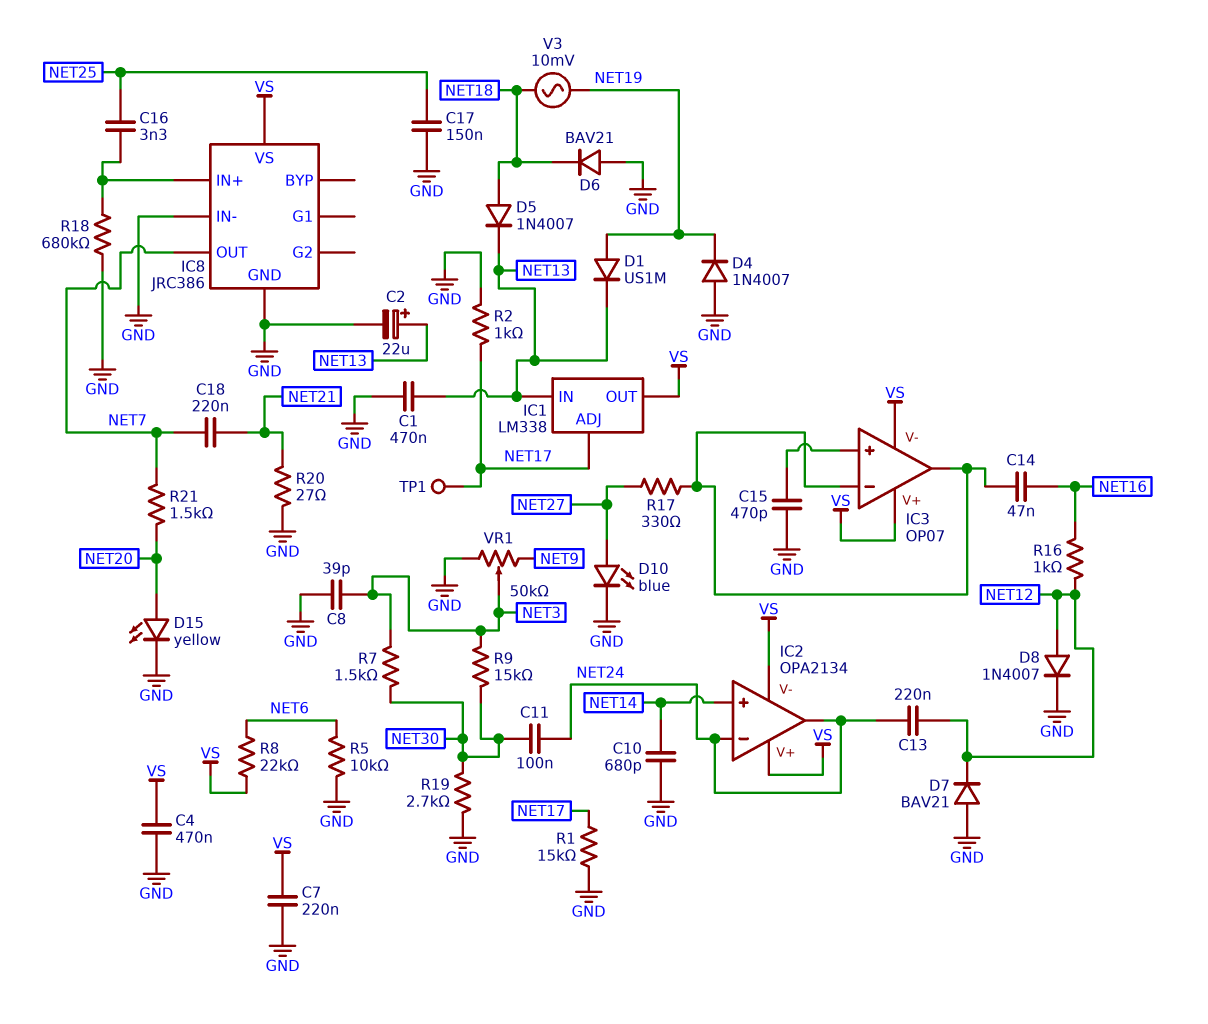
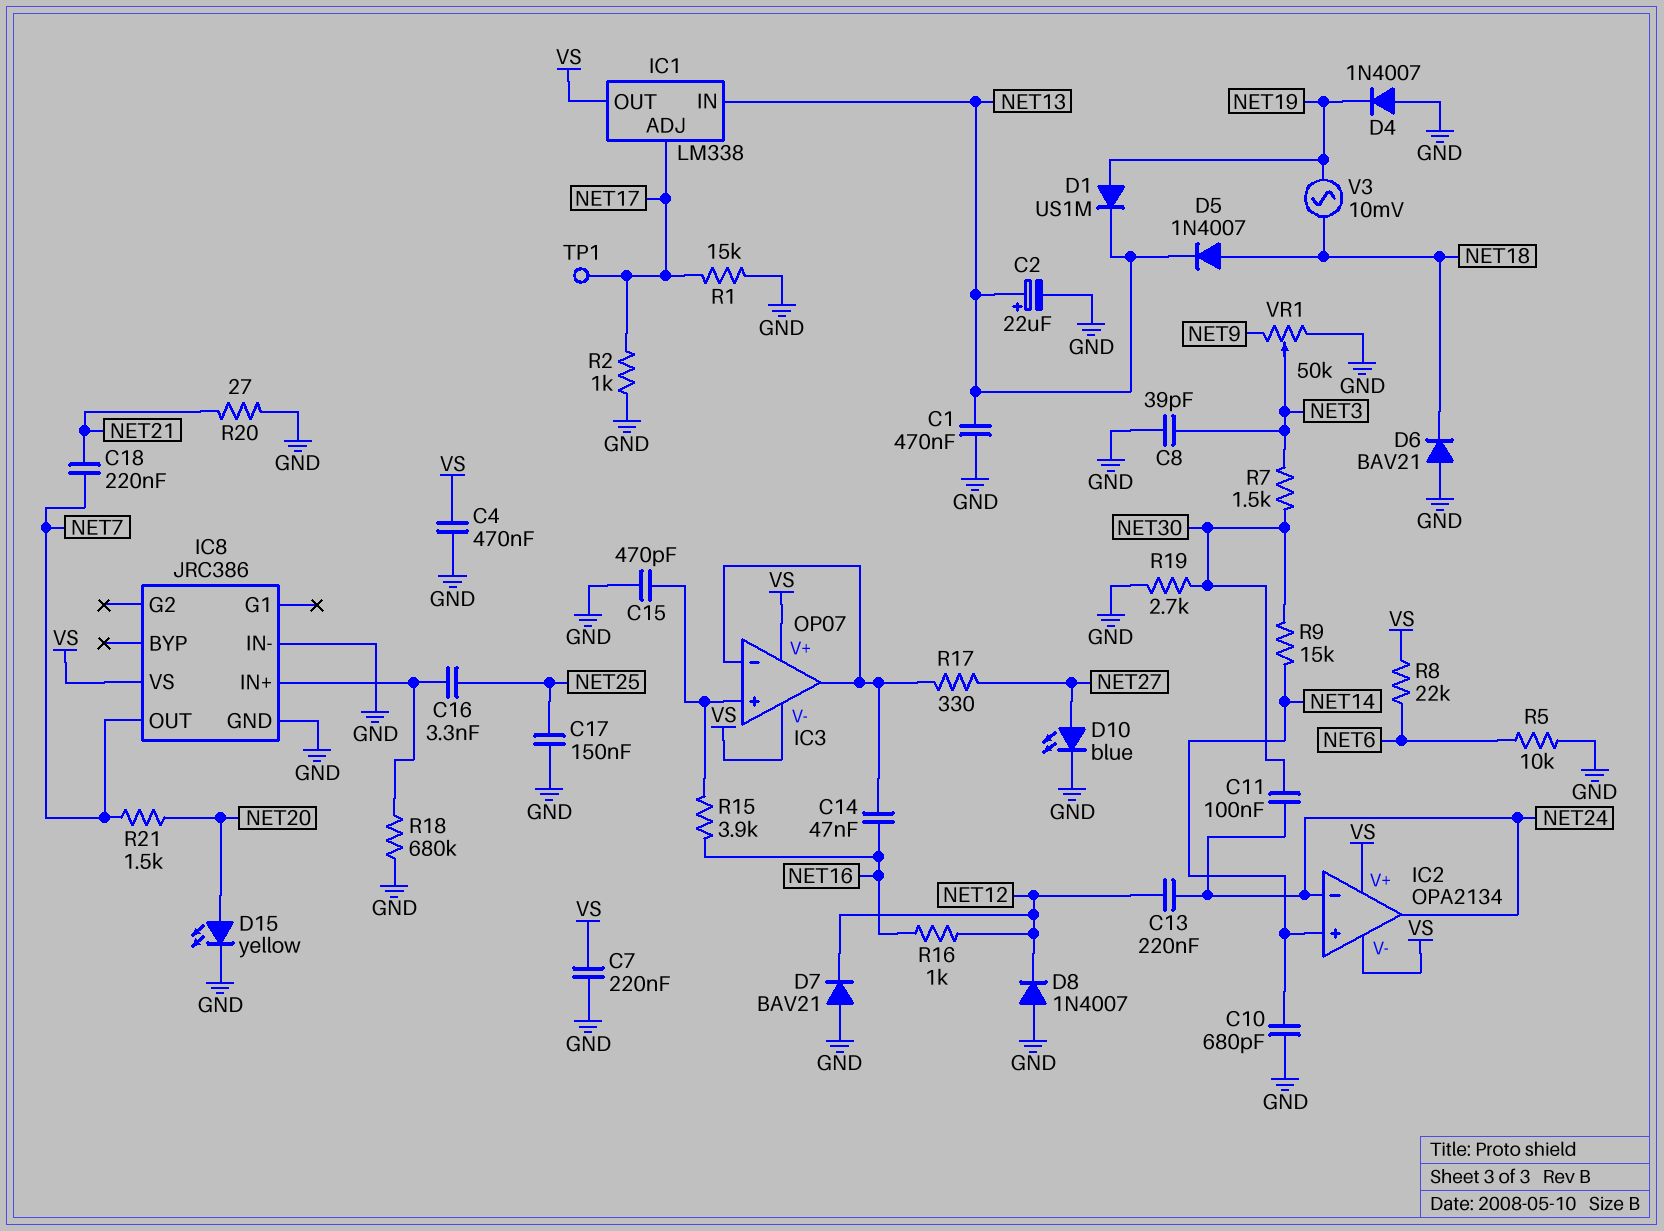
D8: diode 1N4007 (A NET12, K GND) -> diode 1N4007 (A GND, K NET12)
R9: 15k (NET3, NET30) -> 15k (NET14, NET30)
R15: none -> 3.9k (IC3/in+, NET16)

